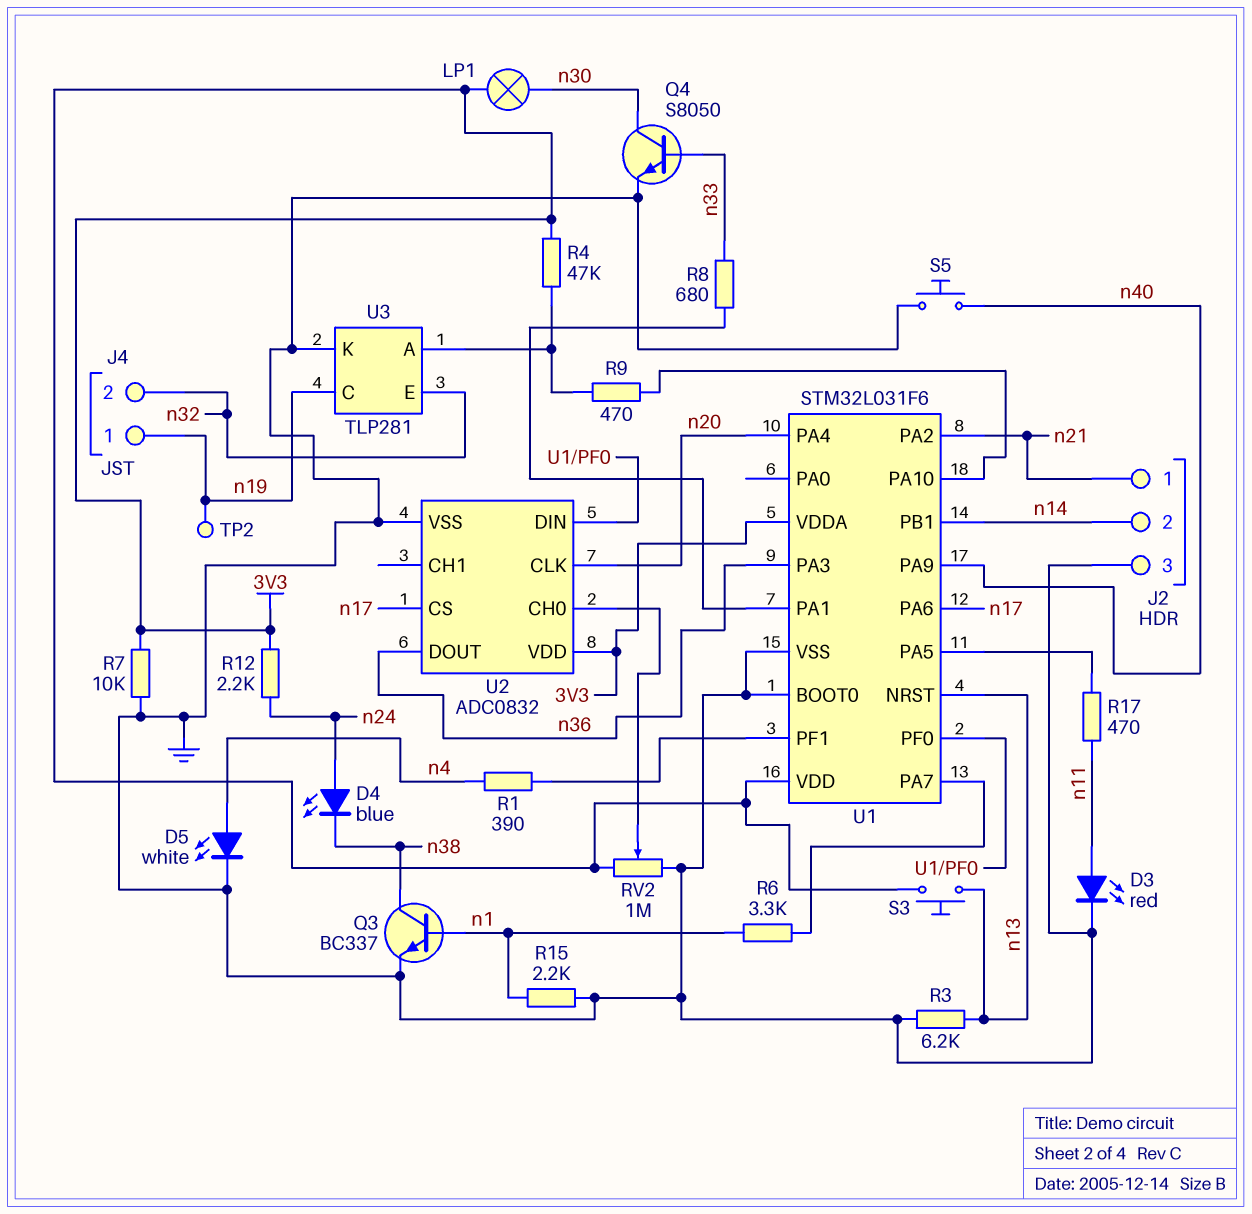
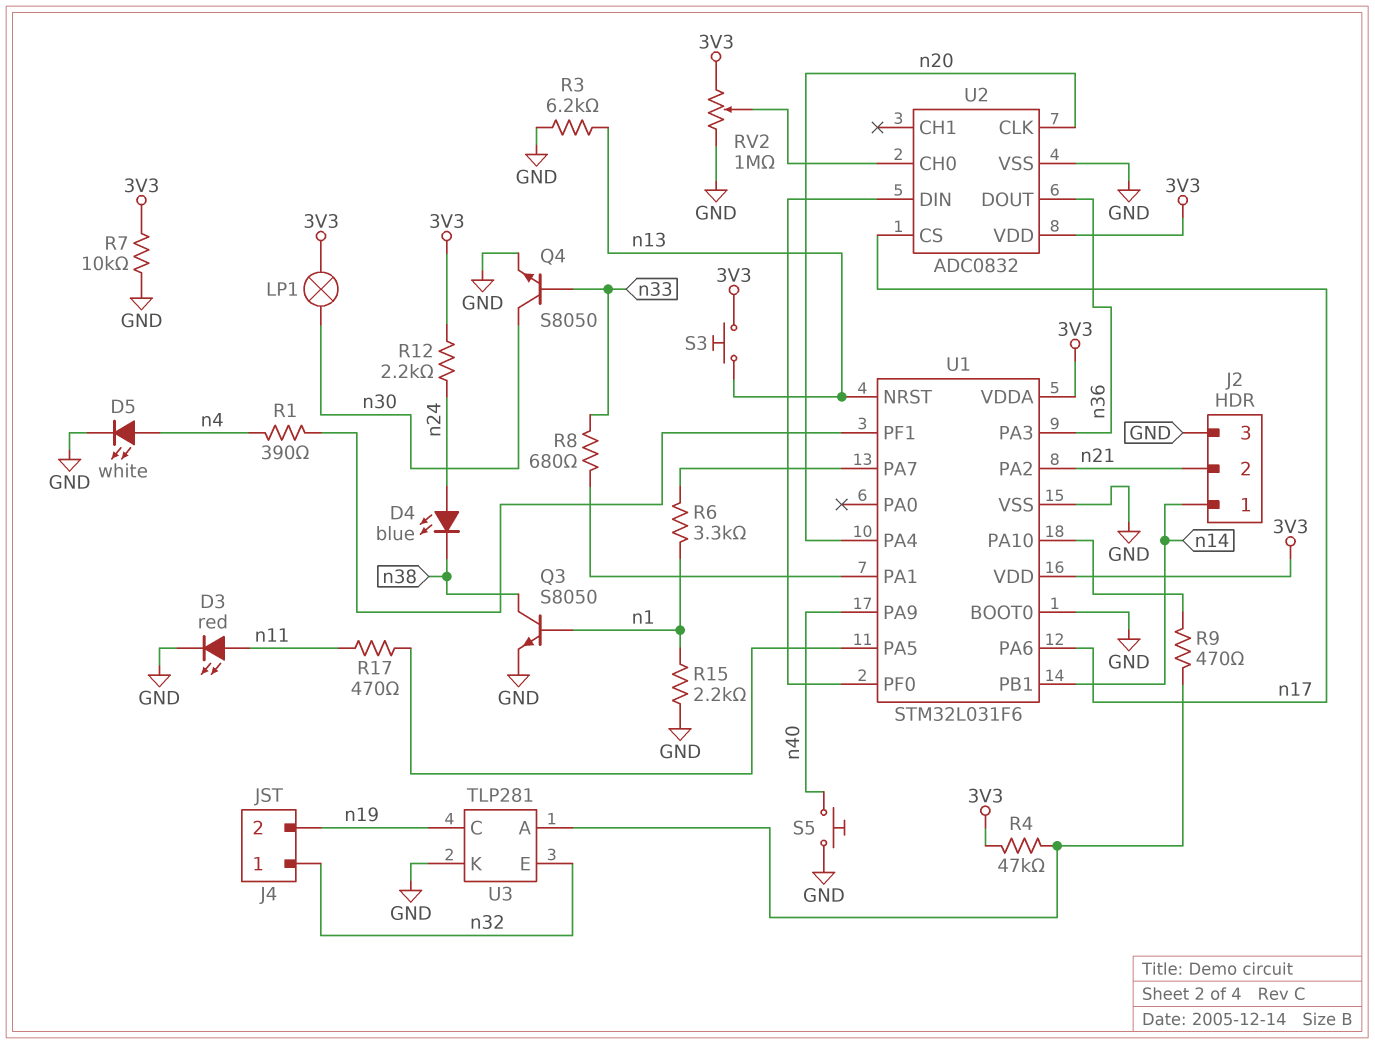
J2 pin 1: n21 -> n14
J2 pin 2: n14 -> n21
J4 pin 1: n19 -> n32
J4 pin 2: n32 -> n19
Q3: NPN BC337 (B n1, C n38, E GND) -> NPN S8050 (B n1, C n38, E GND)
TP2: test point (n19) -> none

